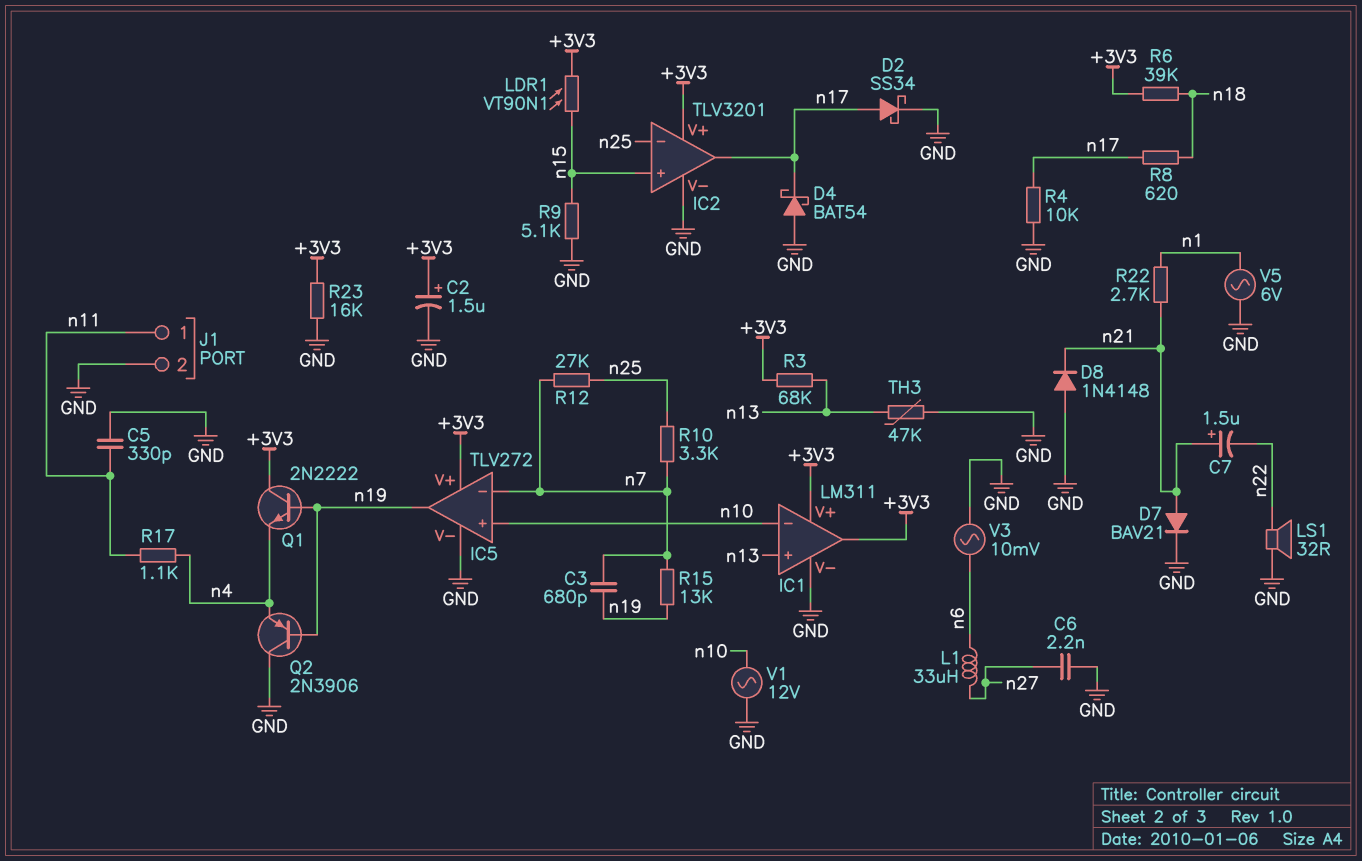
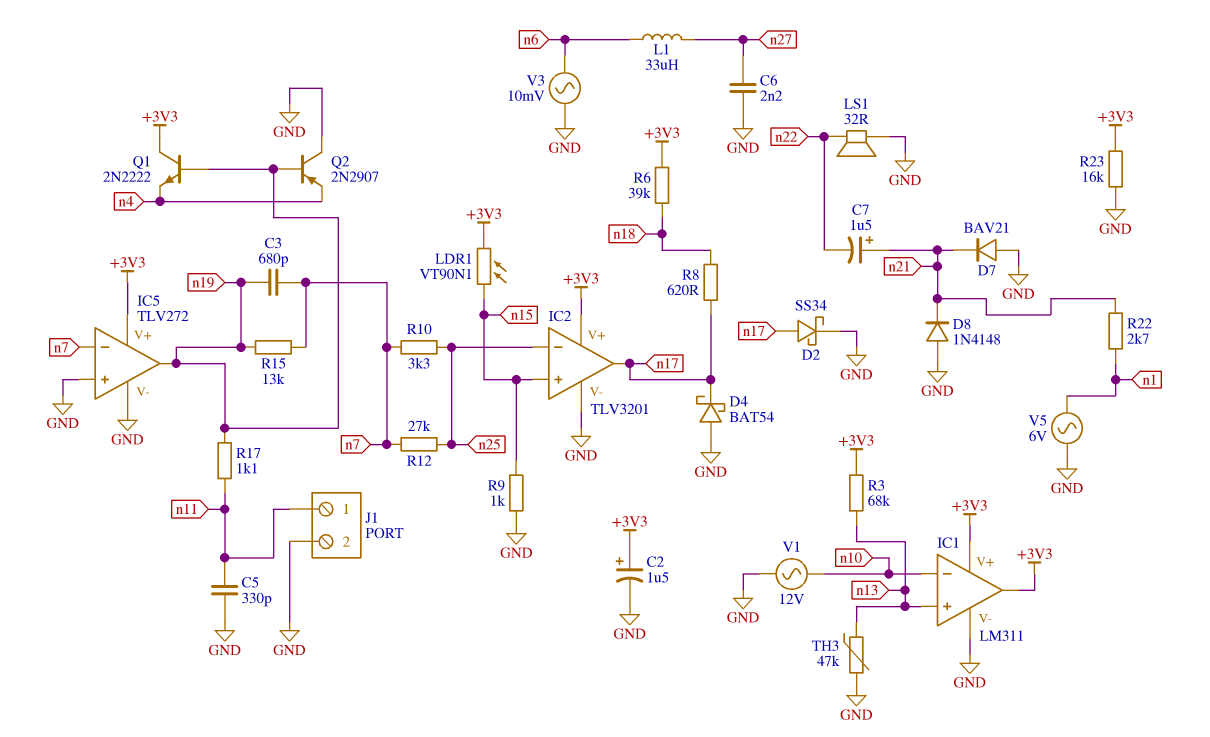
D7: diode BAV21 (A n21, K GND) -> diode BAV21 (A GND, K n21)
IC5 pin in+: n10 -> GND
Q2: PNP 2N3906 (B n19, C GND, E n4) -> PNP 2N2907 (B n19, C GND, E n4)
R4: 10k (GND, n17) -> none
R9: 5.1k (GND, n15) -> 1k (GND, n15)
R17: 1.1k (n4, n11) -> 1.1k (n11, n19)

